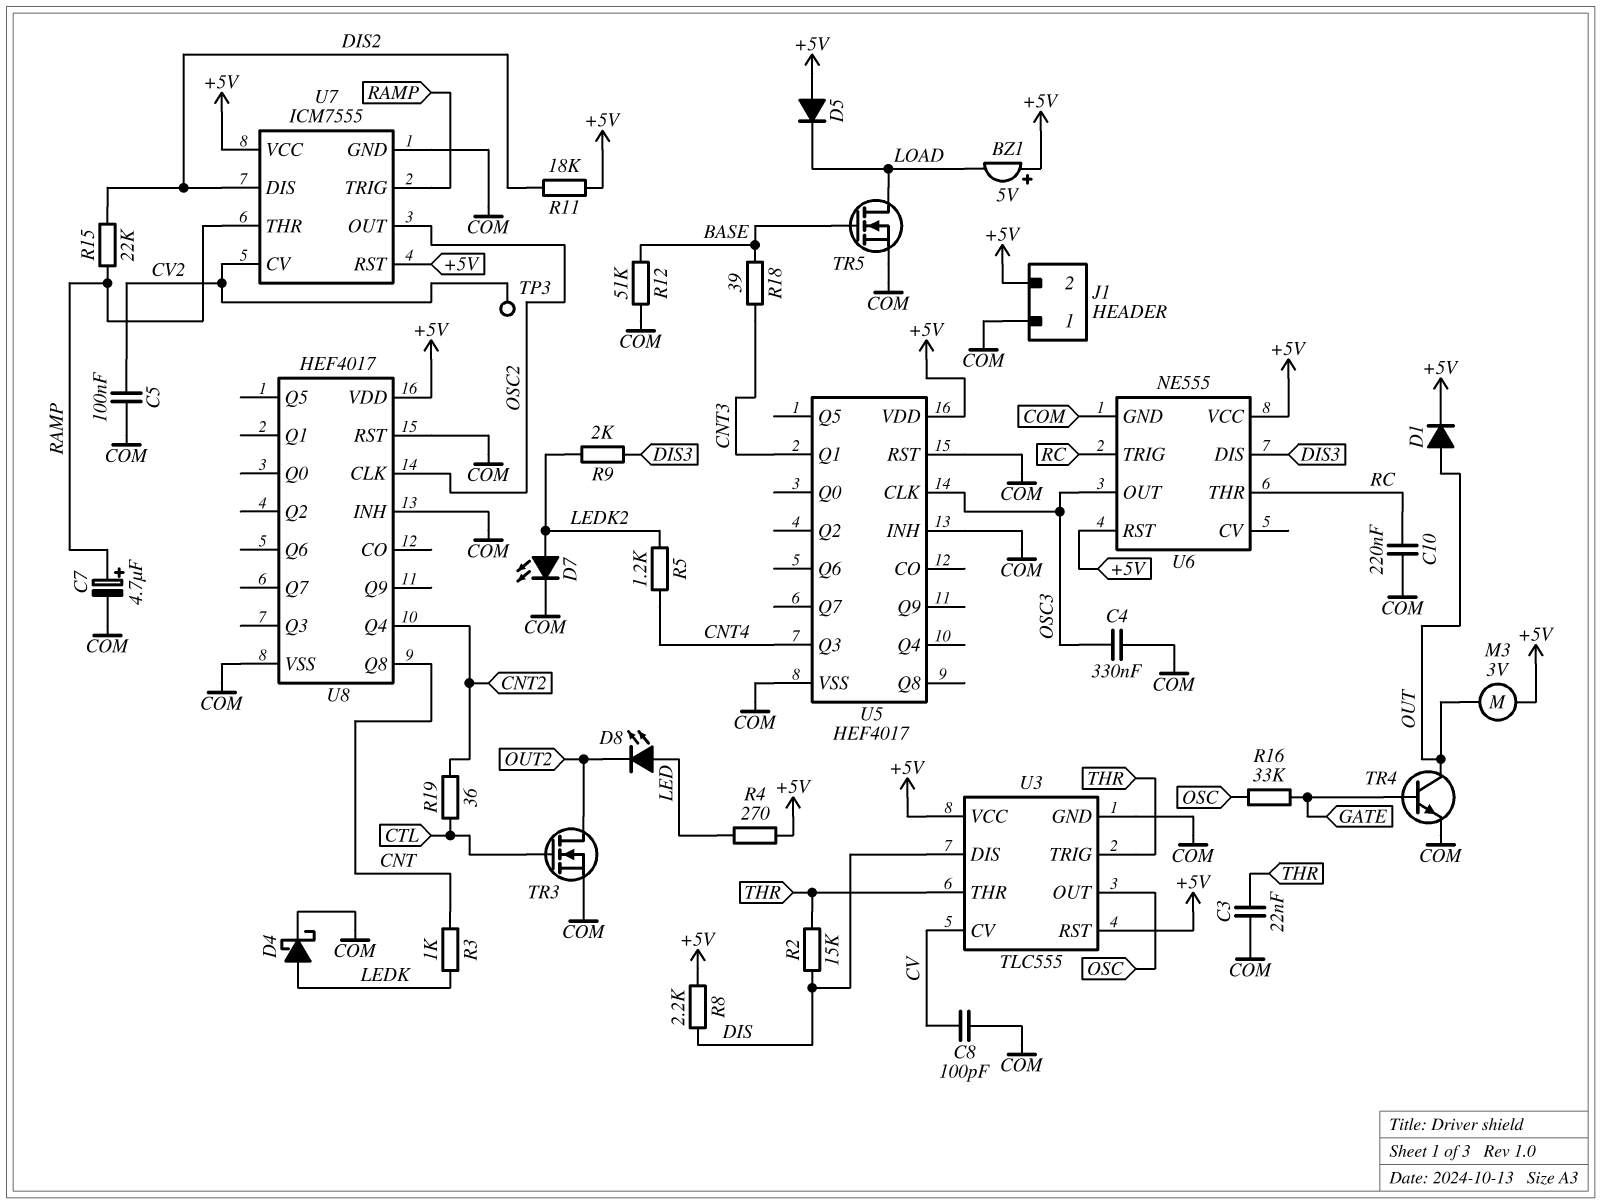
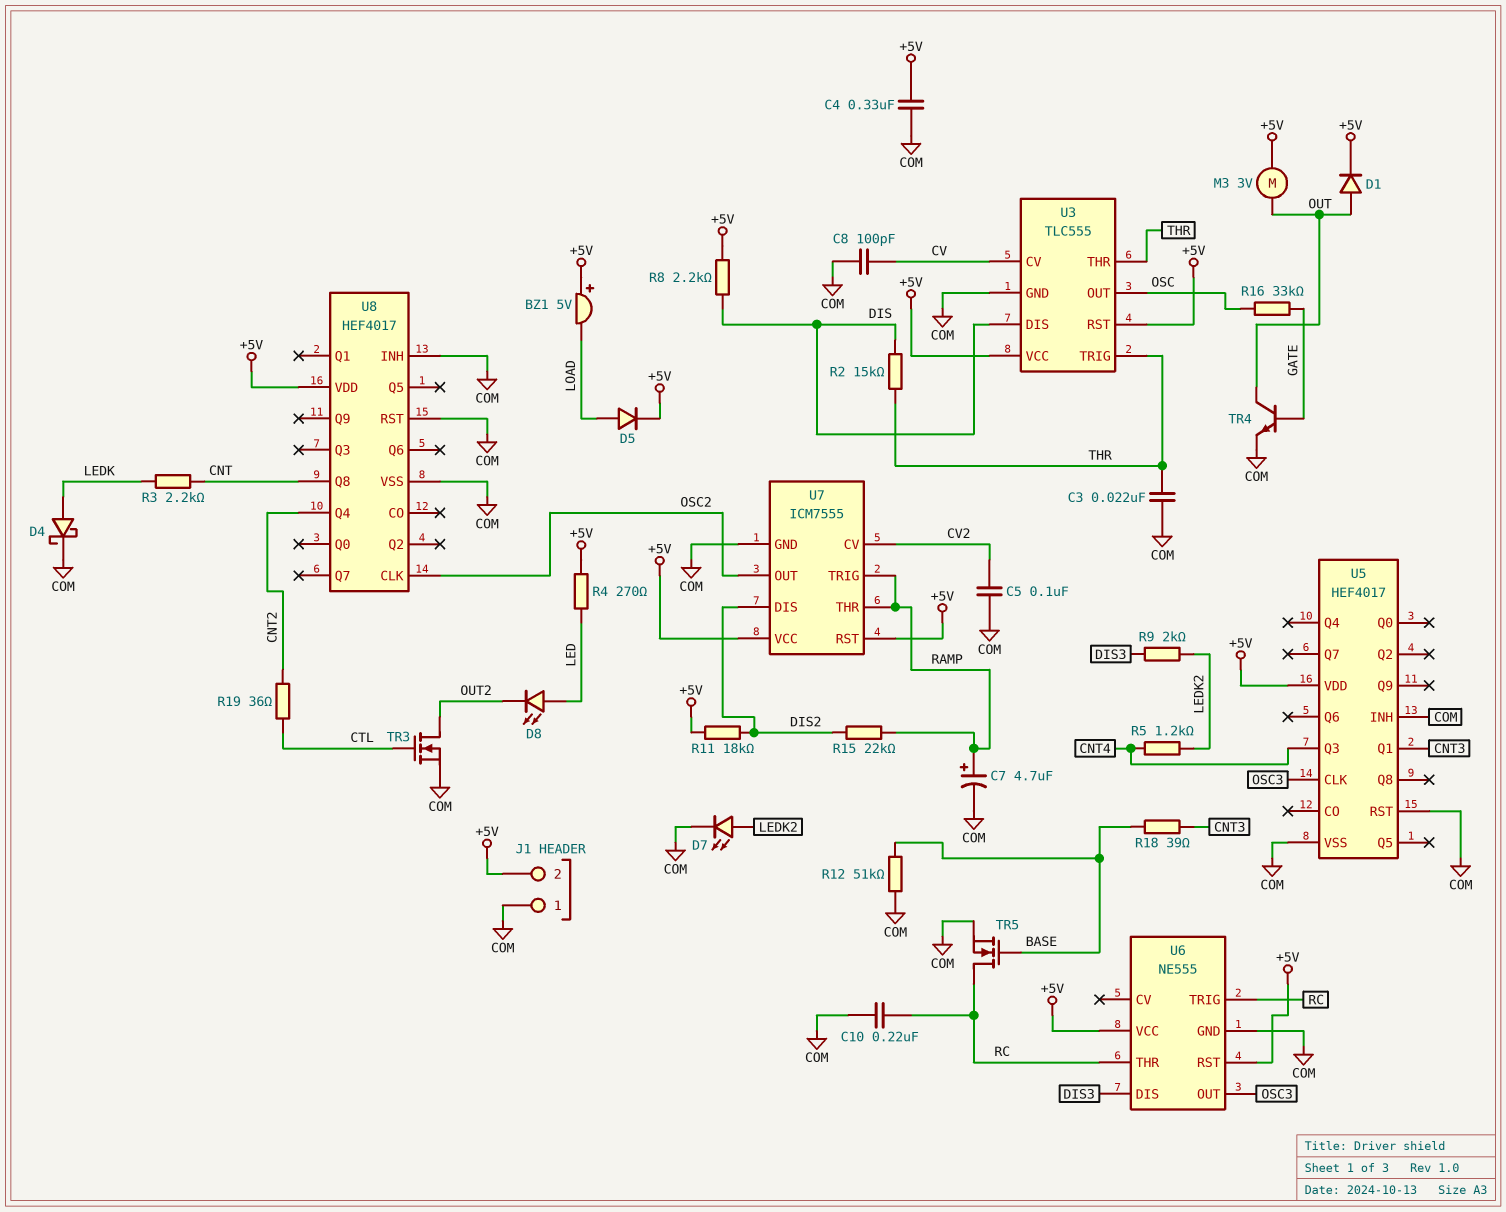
C4: 330nF (COM, OSC3) -> 330nF (+5V, COM)
D5: diode (A +5V, K LOAD) -> diode (A LOAD, K +5V)
R3: 1k (CNT, LEDK) -> 2.2k (CNT, LEDK)
TP3: test point (CV2) -> none
TR5: NMOS (G BASE, D LOAD, S COM) -> NMOS (G BASE, D RC, S COM)

